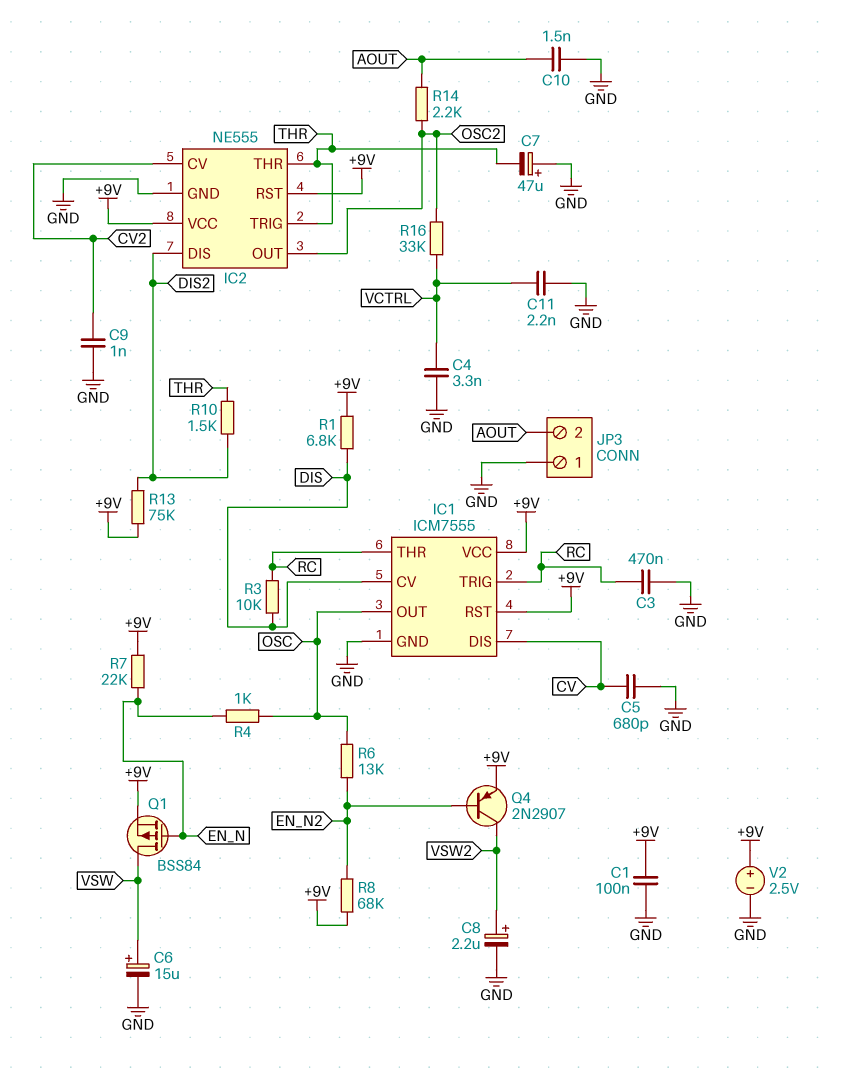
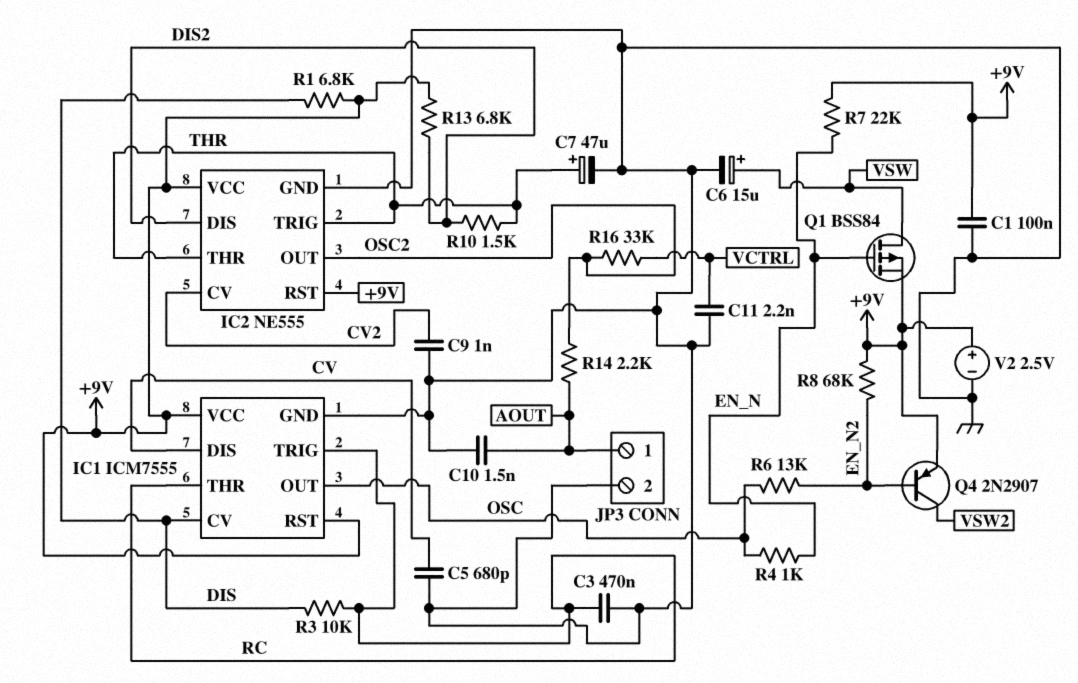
C4: 3.3nF (GND, VCTRL) -> none
C7: 47uF (plus GND, minus THR) -> 47uF (plus THR, minus GND)
C8: 2.2uF (plus VSW2, minus GND) -> none
JP3 pin 1: GND -> AOUT
JP3 pin 2: AOUT -> GND
R13: 75k (+9V, DIS2) -> 6.8k (+9V, DIS2)

